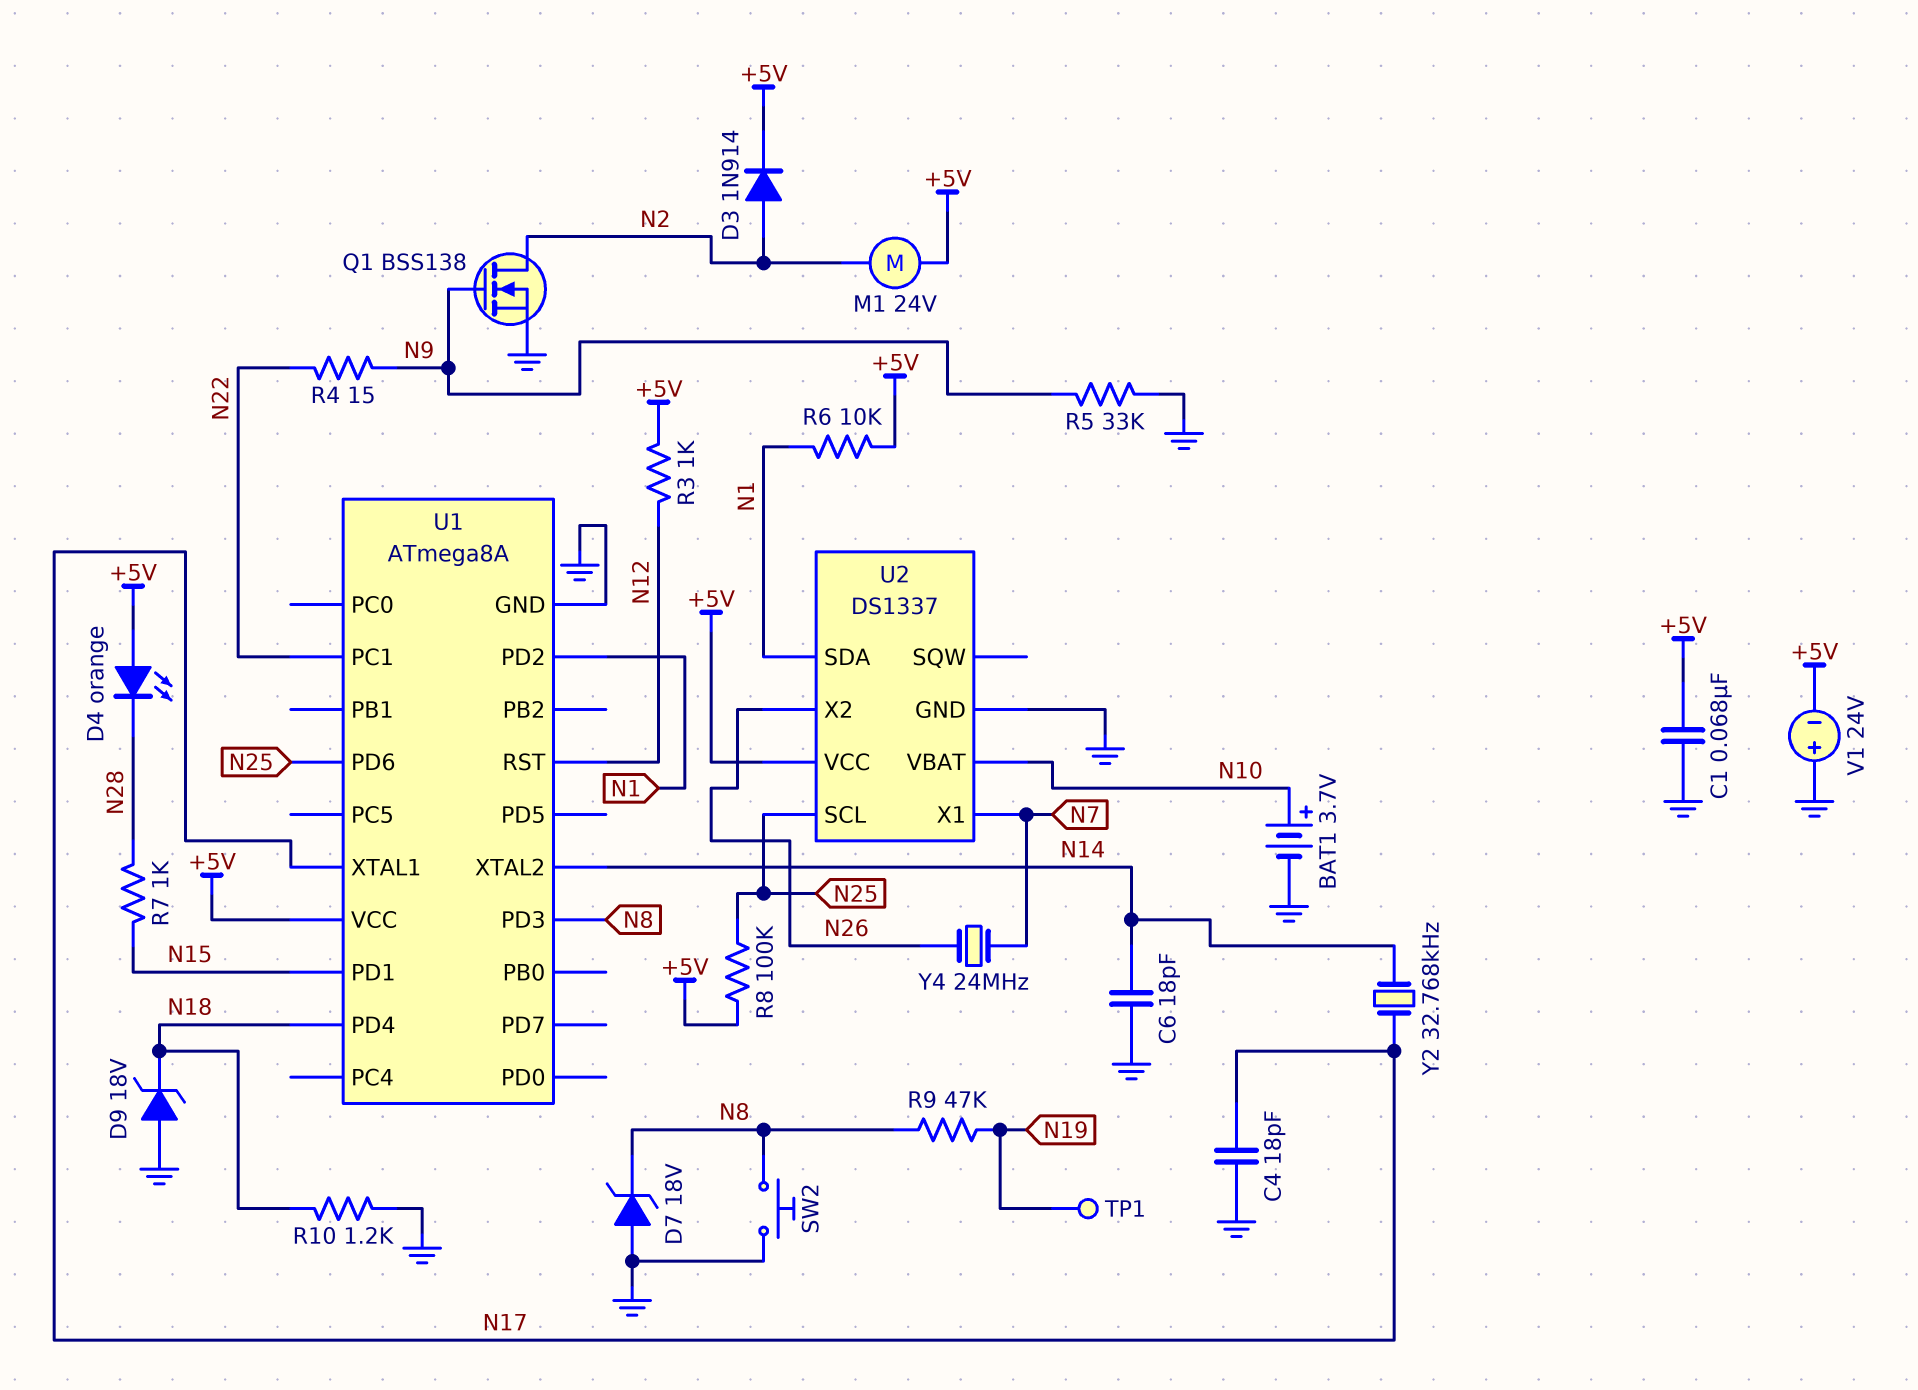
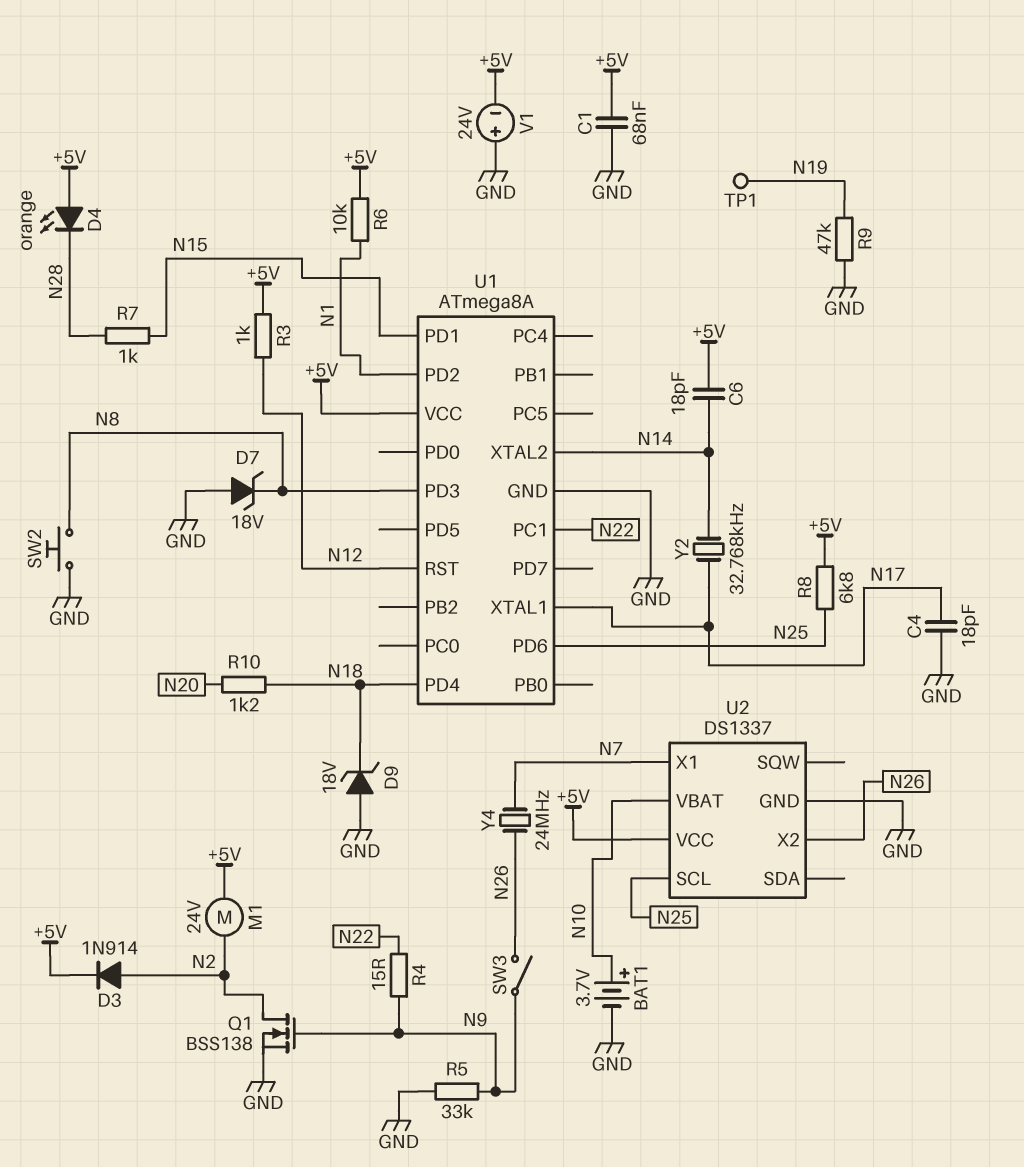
C6: 18pF (GND, N14) -> 18pF (+5V, N14)
R8: 100k (+5V, N25) -> 6.8k (+5V, N25)
R9: 47k (N8, N19) -> 47k (GND, N19)
R10: 1.2k (GND, N18) -> 1.2k (N18, N20)
SW3: none -> switch (N9, N26)
U2 pin SDA: N1 -> none

